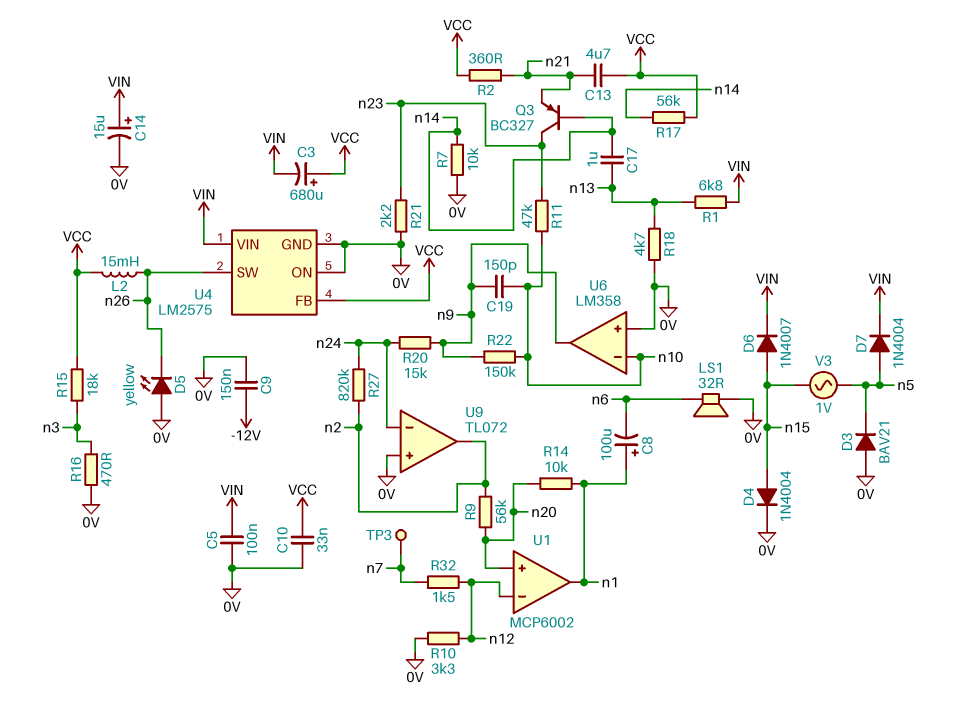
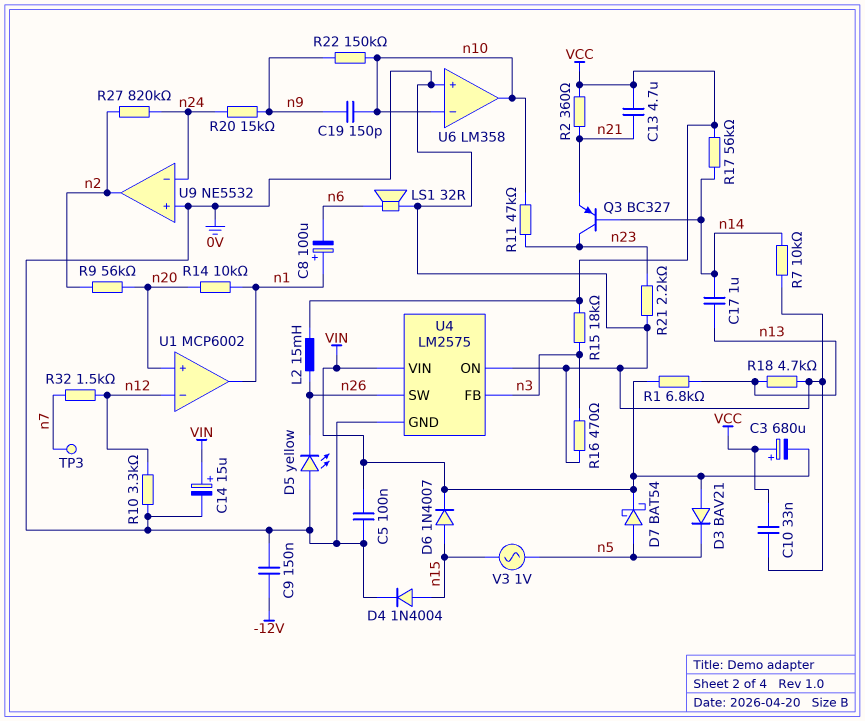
D3: diode BAV21 (A 0V, K n5) -> diode BAV21 (A VIN, K n5)
D7: diode 1N4004 (A n5, K VIN) -> schottky BAT54 (A n5, K VIN)
U4 pin FB: VCC -> n3
U6 pin out: n9 -> n10
U9: TL072 -> NE5532

